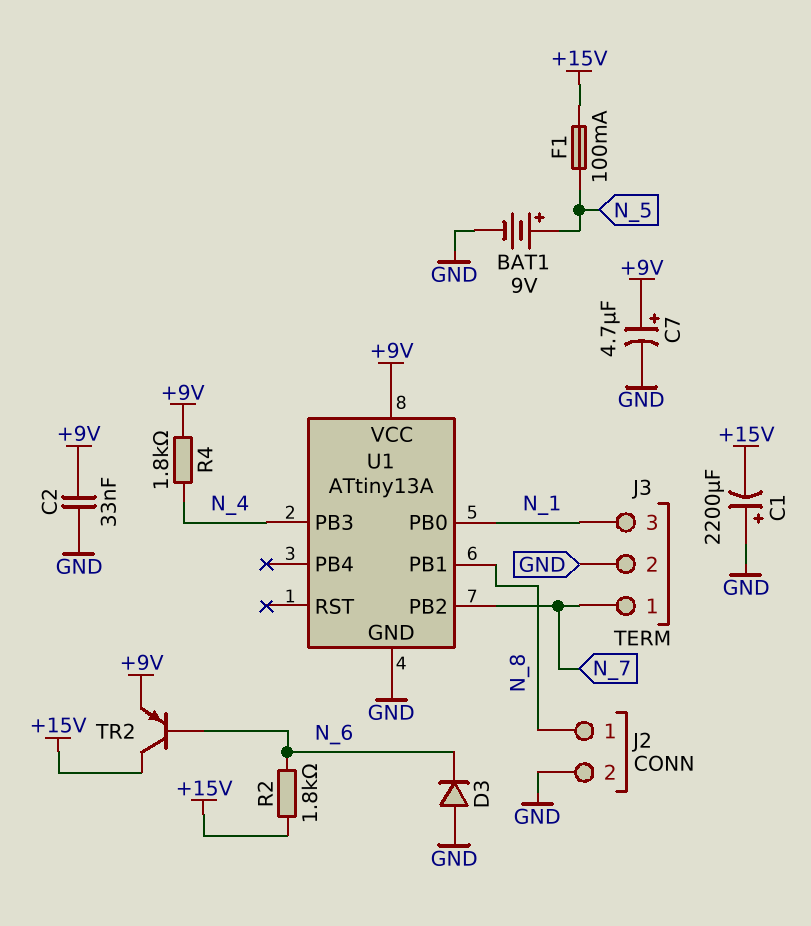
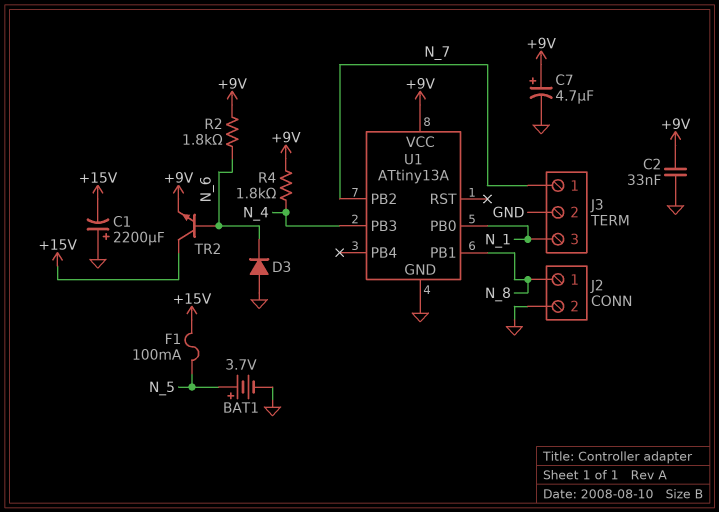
BAT1: 9V (plus N_5, minus GND) -> 3.7V (plus N_5, minus GND)
R2: 1.8k (+15V, N_6) -> 1.8k (+9V, N_6)
TR2: PNP (B N_6, C +15V, E +9V) -> NPN (B N_6, C +15V, E +9V)

